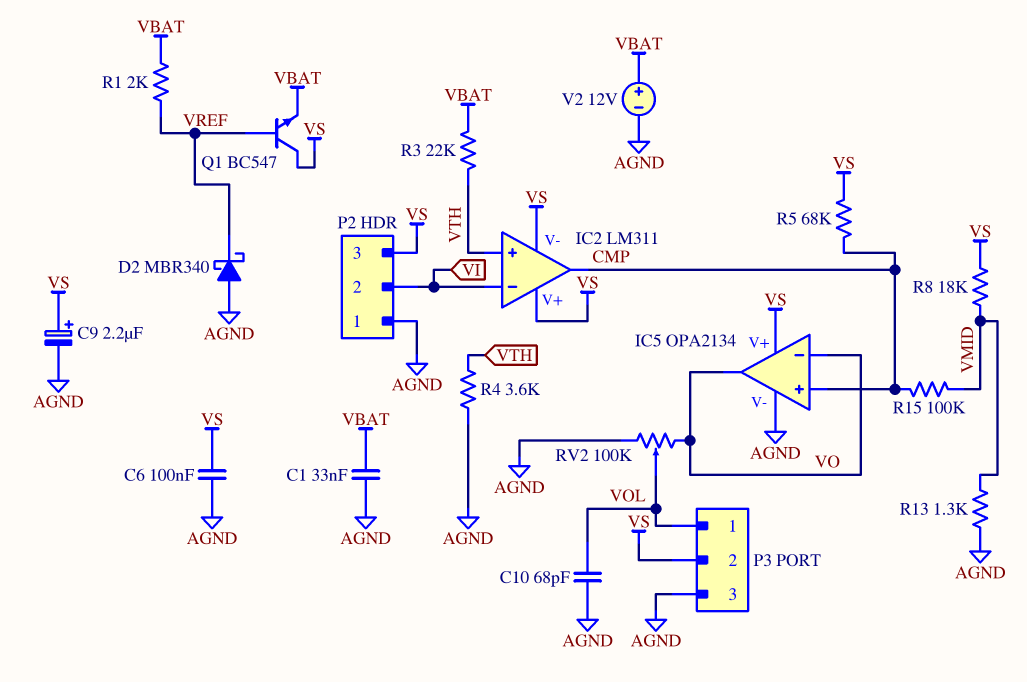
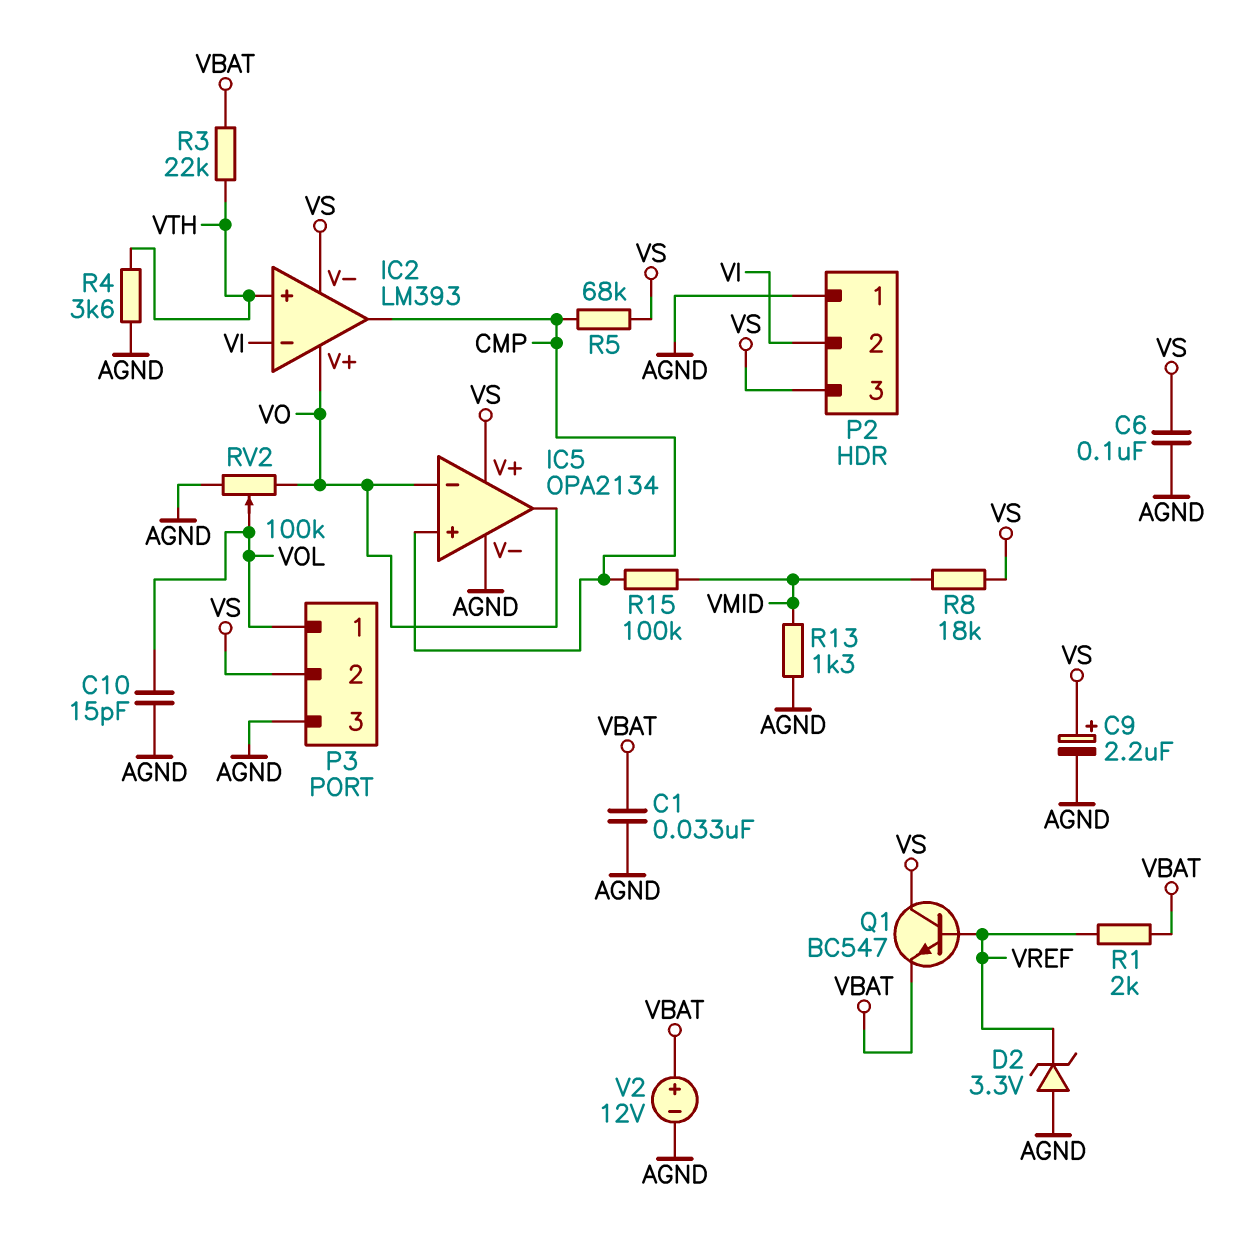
C10: 68pF (AGND, VOL) -> 15pF (AGND, VOL)
D2: schottky MBR340 (A AGND, K VREF) -> zener 3.3V (A AGND, K VREF)
IC2: LM311 -> LM393
IC2 pin V+: VS -> VO

